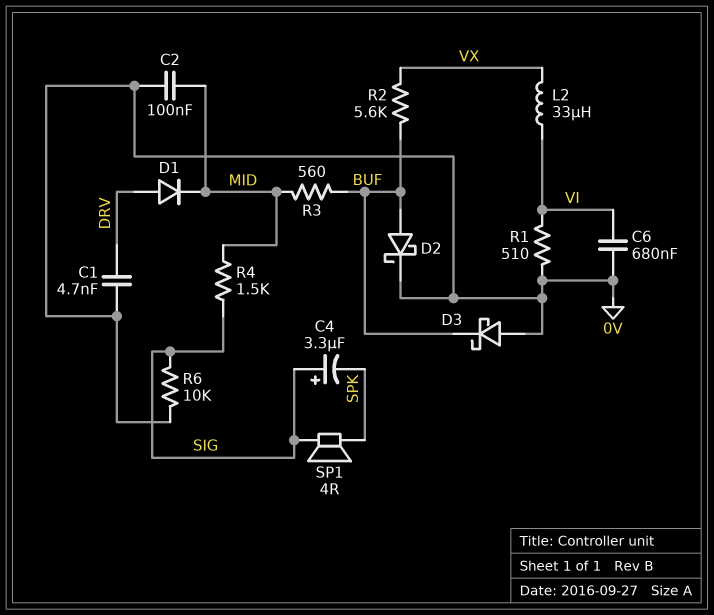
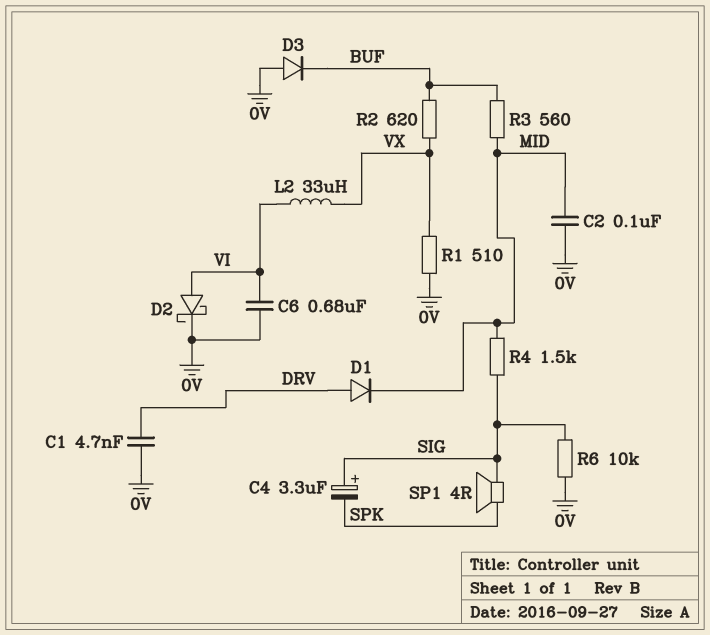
D2: schottky (A BUF, K 0V) -> schottky (A VI, K 0V)
D3: schottky (A 0V, K BUF) -> diode (A 0V, K BUF)
R1: 510 (0V, VI) -> 510 (0V, VX)
R2: 5.6k (BUF, VX) -> 620 (BUF, VX)

